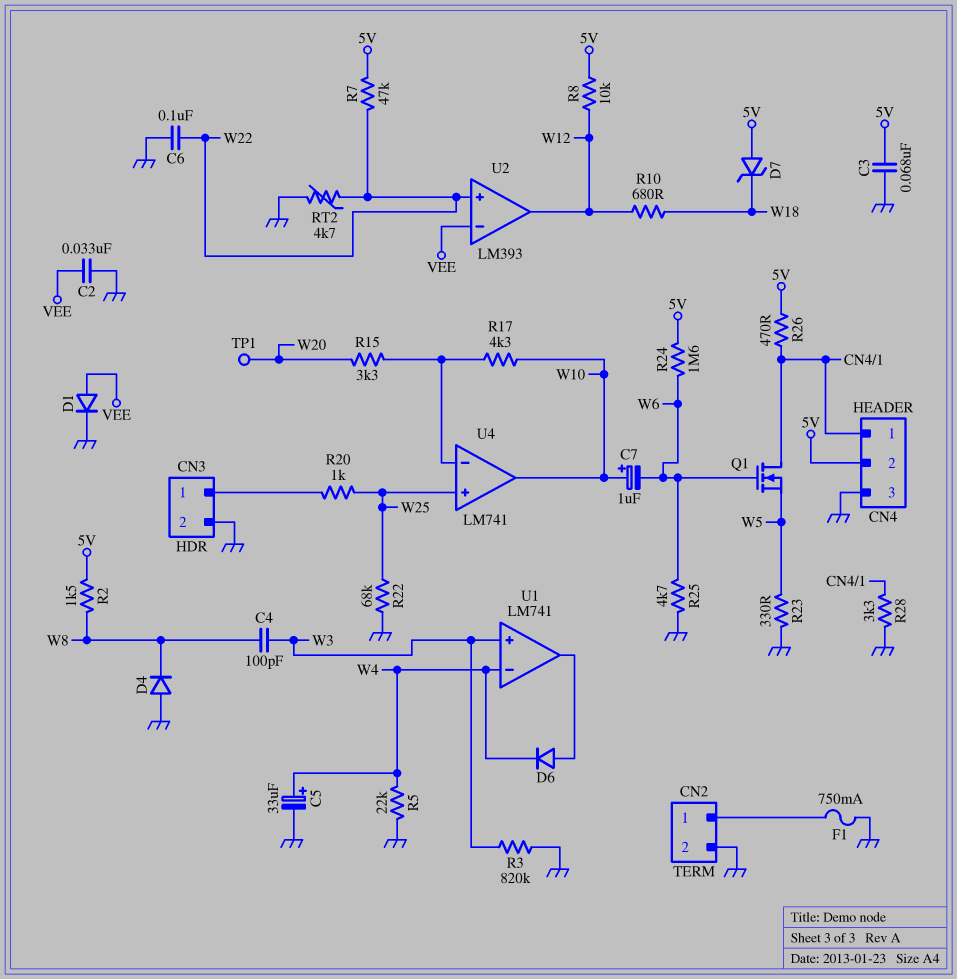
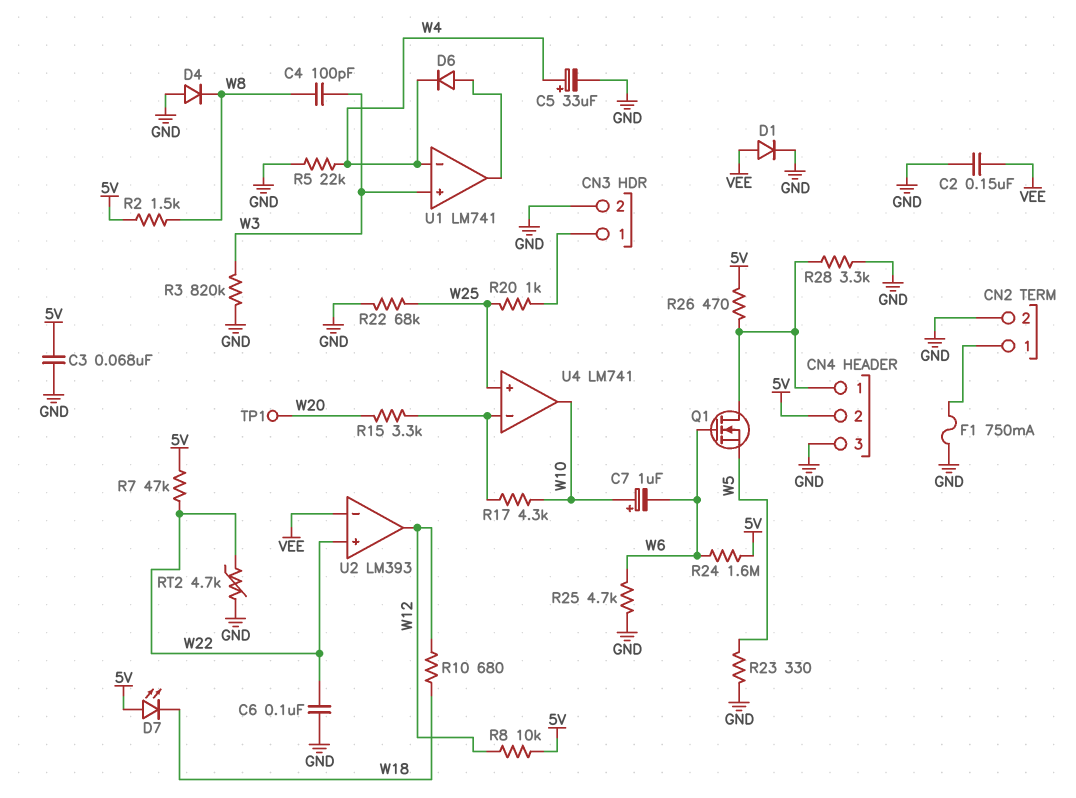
C2: 33nF (GND, VEE) -> 150nF (GND, VEE)
D7: zener (A 5V, K W18) -> LED (A 5V, K W18)

